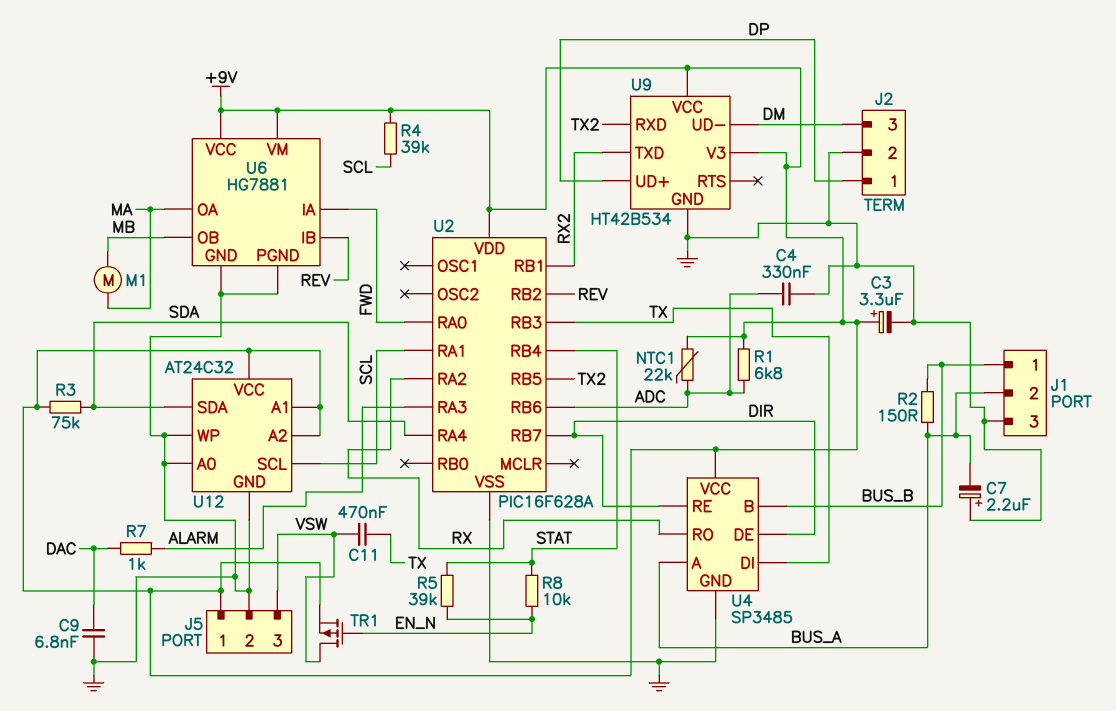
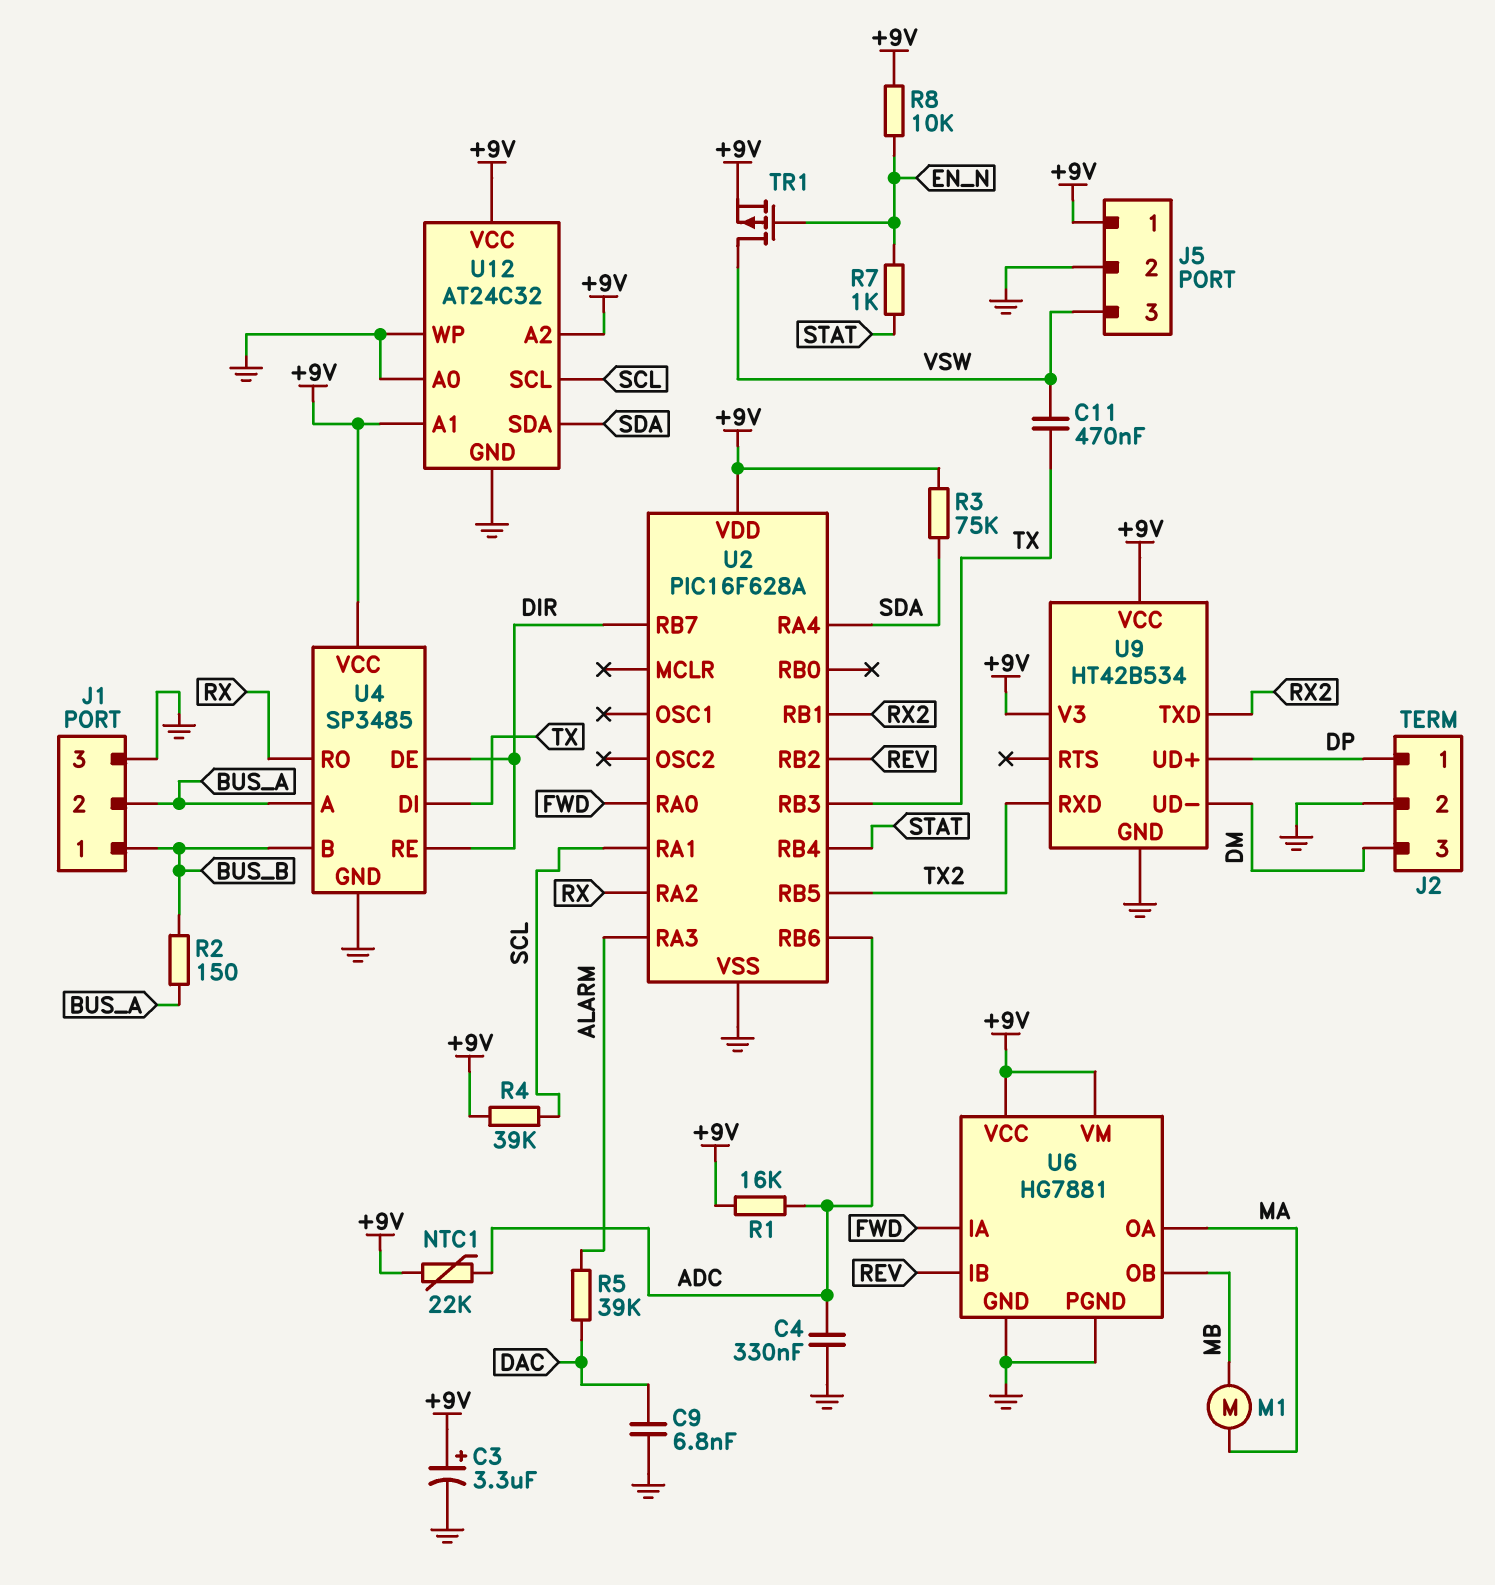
C7: 2.2uF (plus GND, minus BUS_A) -> none
R1: 6.8k (+9V, ADC) -> 16k (+9V, ADC)
R5: 39k (EN_N, STAT) -> 39k (ALARM, DAC)
R7: 1k (ALARM, DAC) -> 1k (EN_N, STAT)
R8: 10k (EN_N, STAT) -> 10k (+9V, EN_N)

